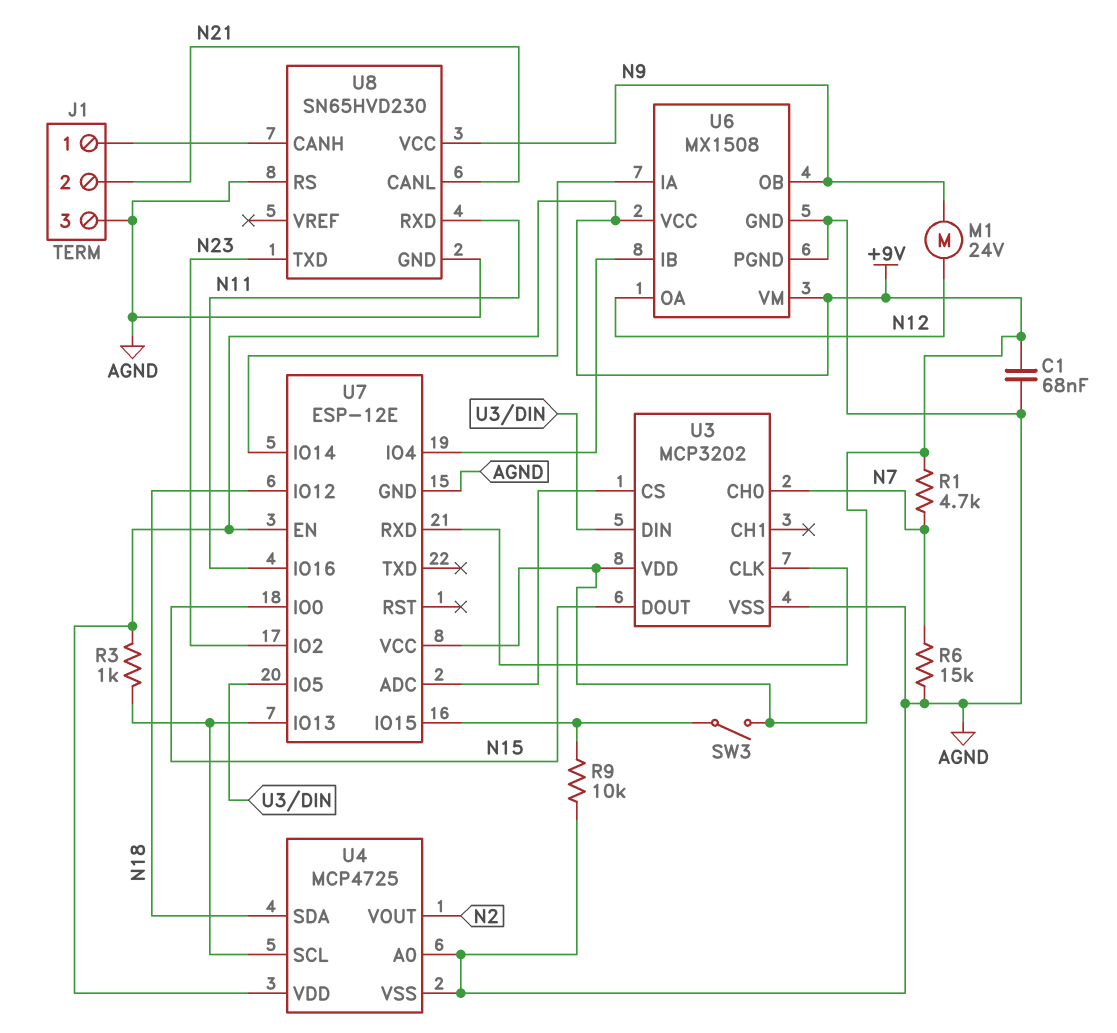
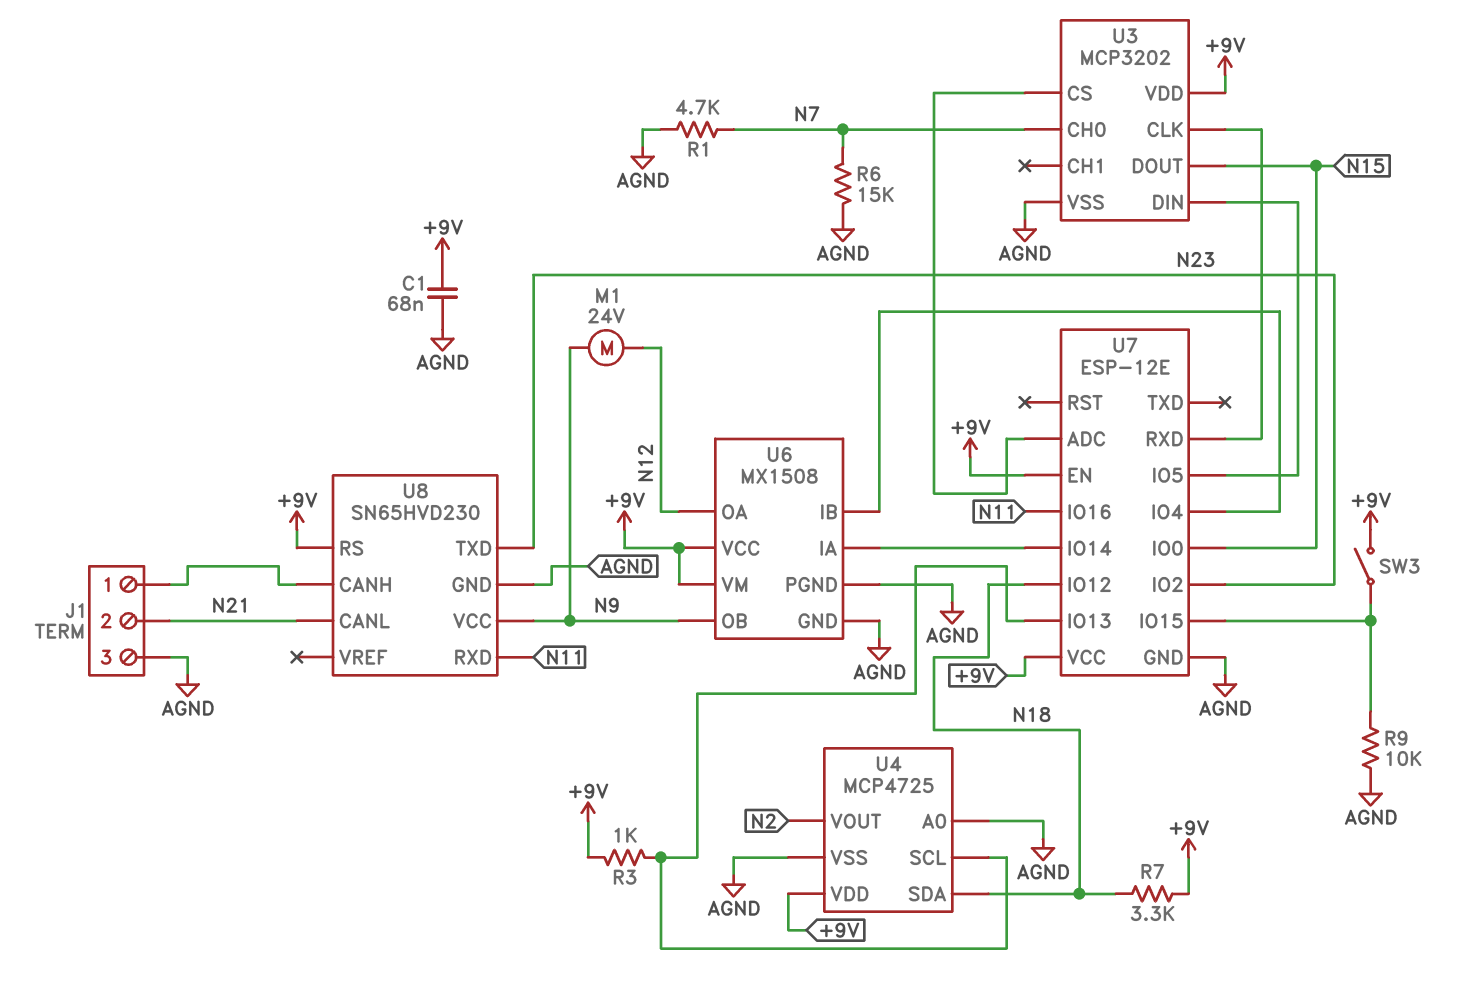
R1: 4.7k (+9V, N7) -> 4.7k (AGND, N7)
R7: none -> 3.3k (+9V, N18)
U8 pin RS: AGND -> +9V

